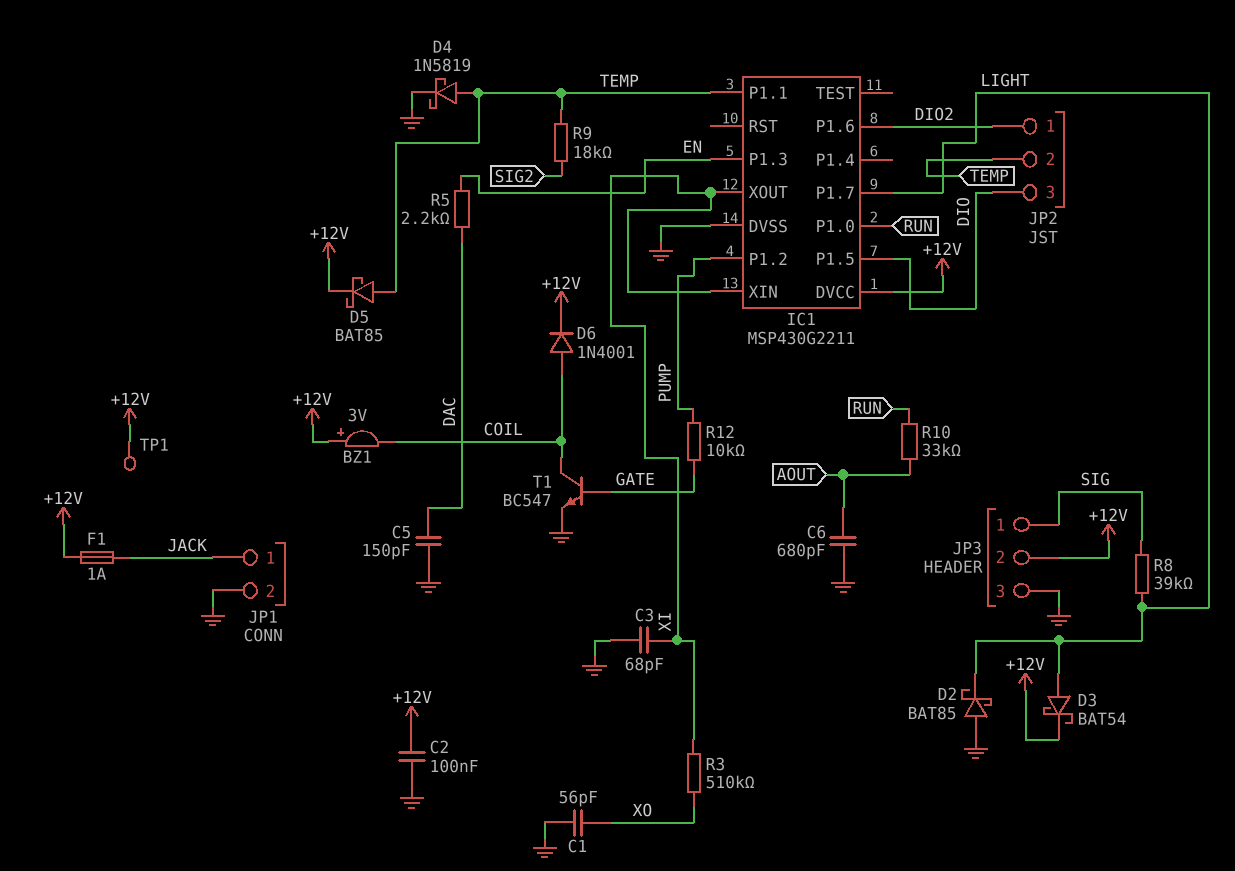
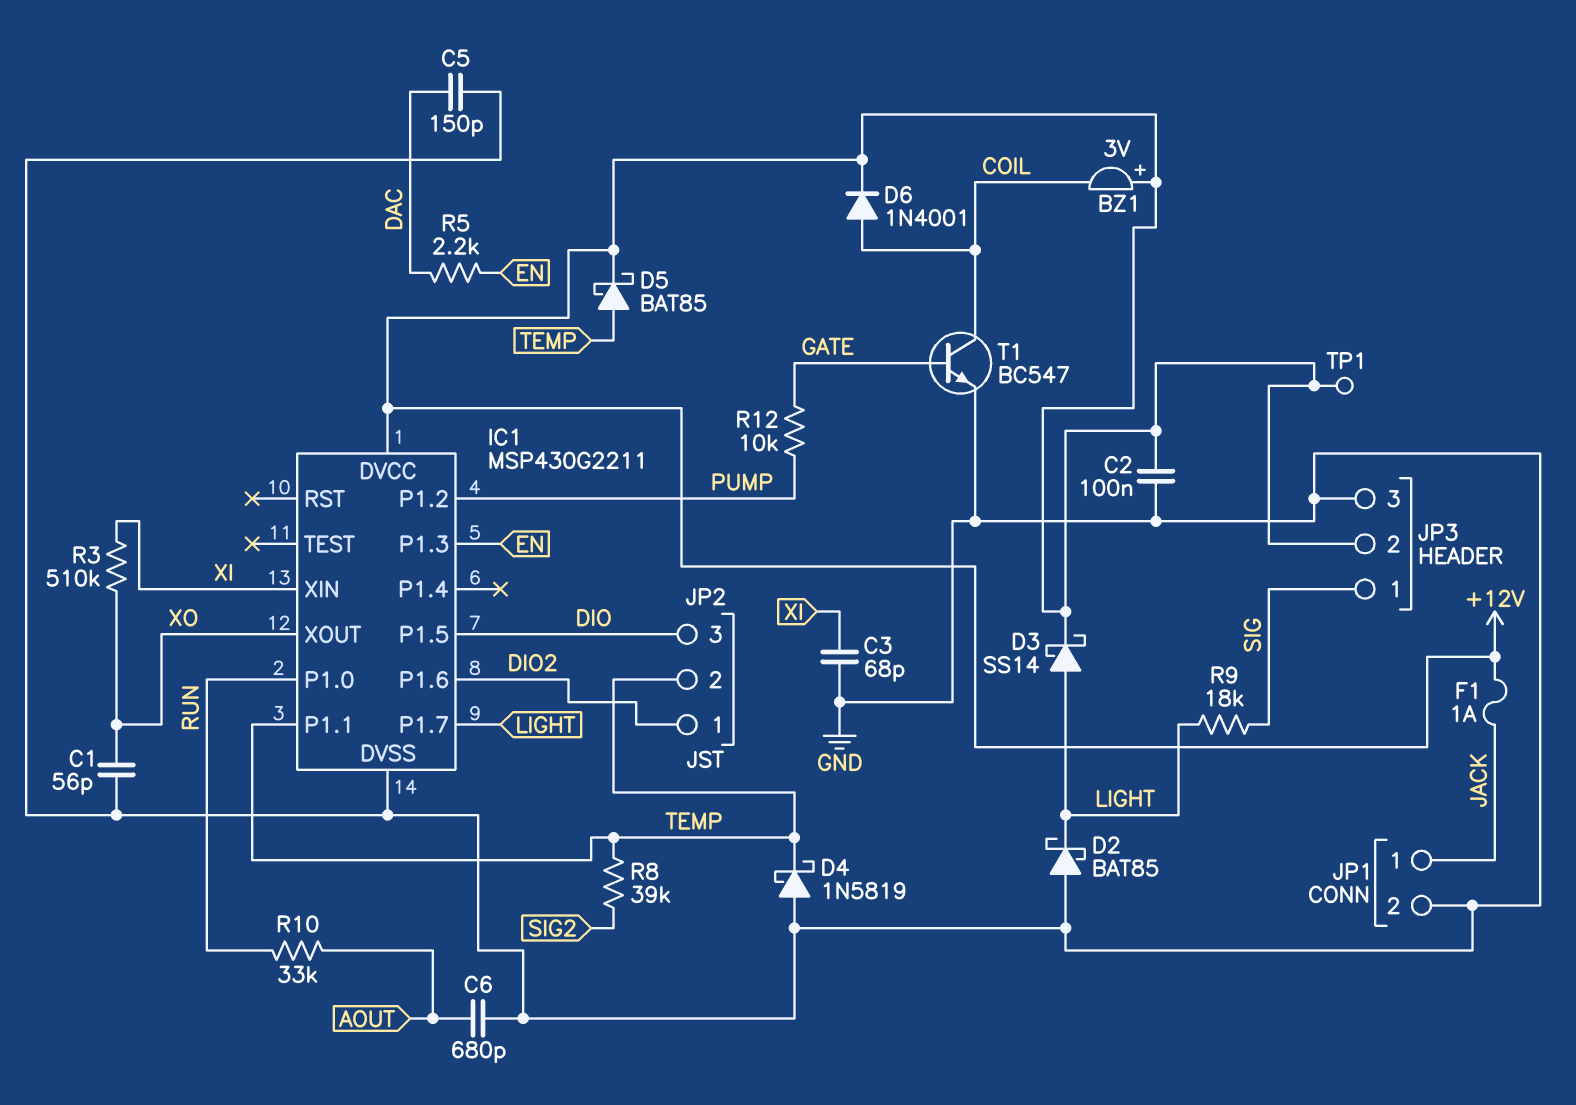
D3: schottky BAT54 (A LIGHT, K +12V) -> schottky SS14 (A LIGHT, K +12V)
D4: schottky 1N5819 (A TEMP, K GND) -> schottky 1N5819 (A GND, K TEMP)
IC1 pin XOUT: XI -> XO
R8: 39k (LIGHT, SIG) -> 39k (SIG2, TEMP)
R9: 18k (SIG2, TEMP) -> 18k (LIGHT, SIG)

